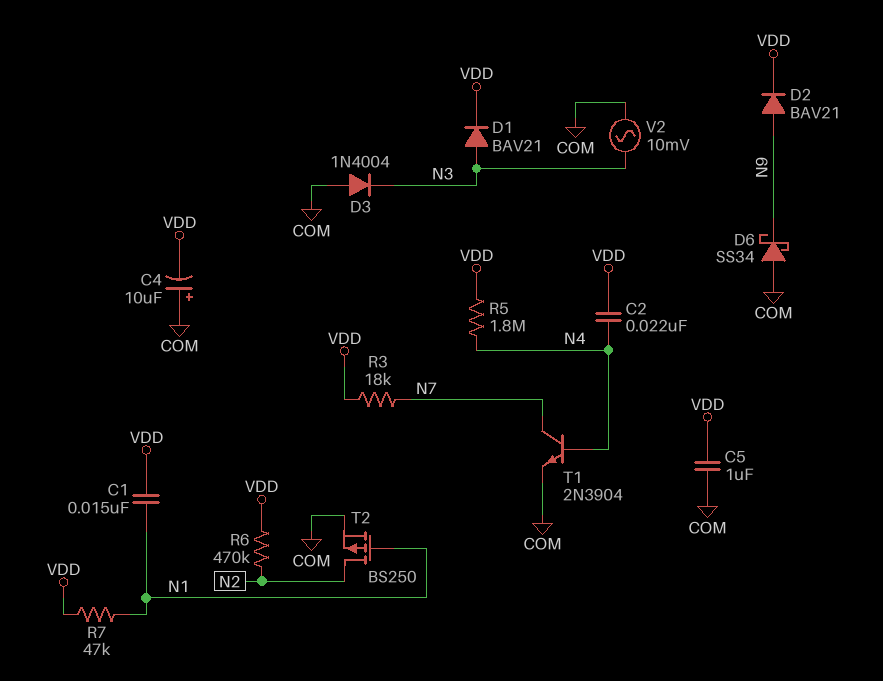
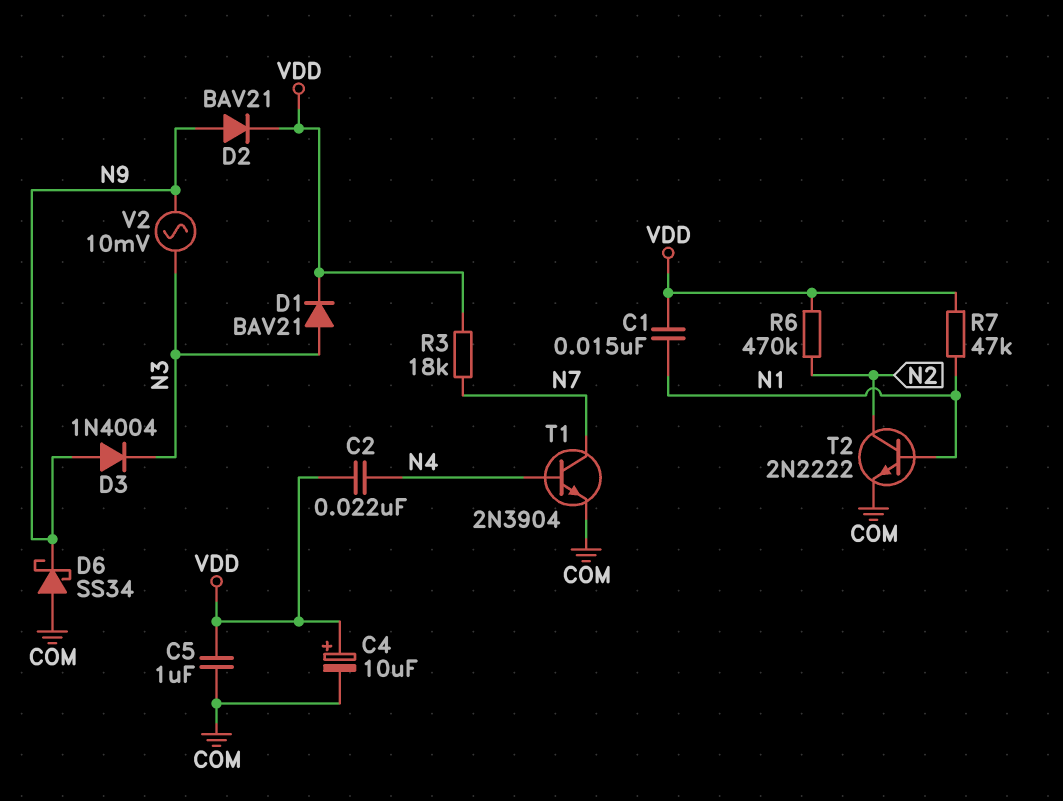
C4: 10uF (plus COM, minus VDD) -> 10uF (plus VDD, minus COM)
D3: diode 1N4004 (A COM, K N3) -> diode 1N4004 (A N9, K N3)
R5: 1.8M (N4, VDD) -> none
T2: PMOS BS250 (G N1, D N2, S COM) -> NPN 2N2222 (B N1, C N2, E COM)
V2: AC 10mV (COM, N3) -> AC 10mV (N3, N9)

